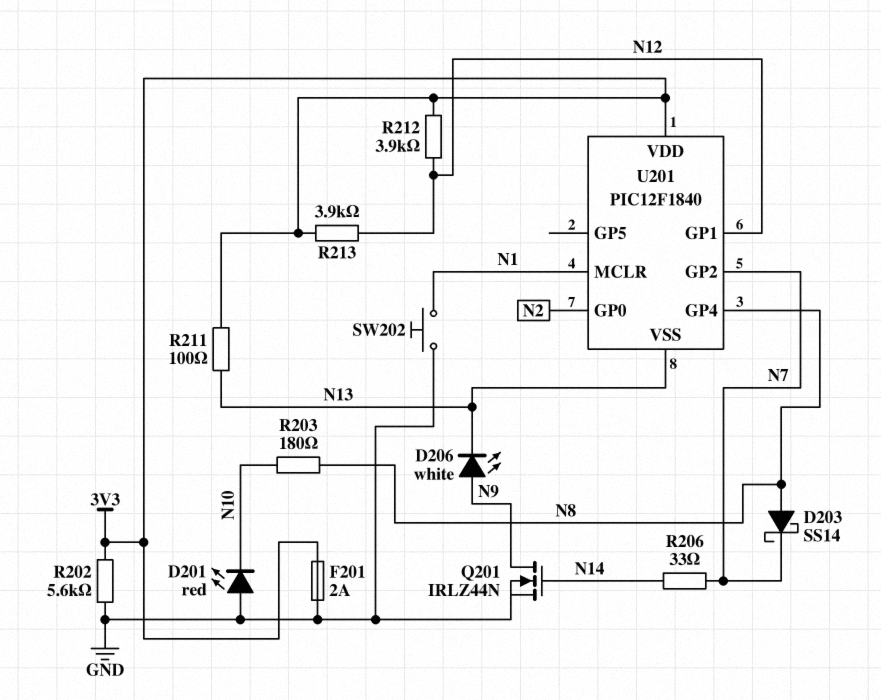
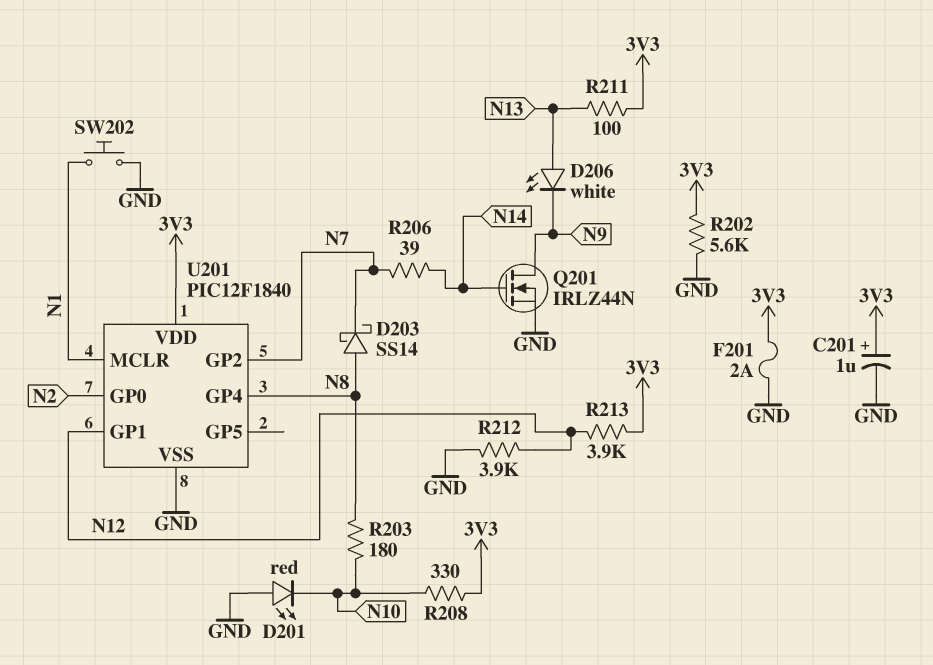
C201: none -> 1uF (plus 3V3, minus GND)
D206: LED white (A N9, K N13) -> LED white (A N13, K N9)
R206: 33 (N7, N14) -> 39 (N7, N14)
R208: none -> 330 (3V3, N10)
R212: 3.9k (3V3, N12) -> 3.9k (GND, N12)
U201 pin VSS: N13 -> GND

